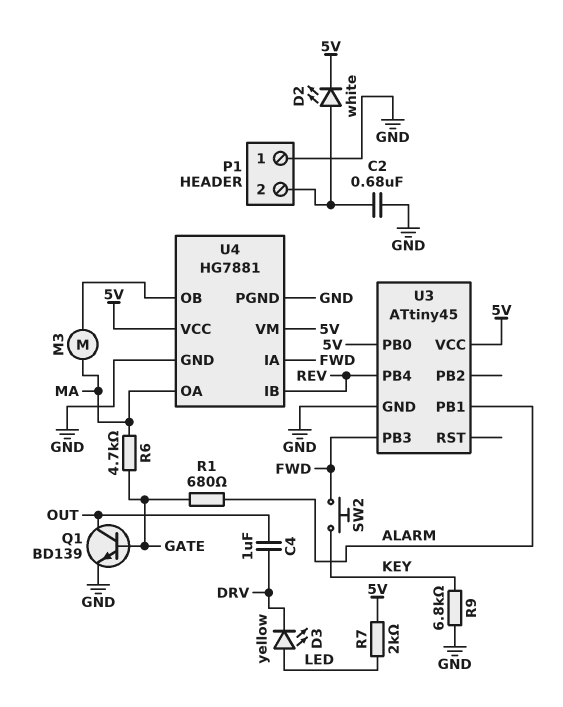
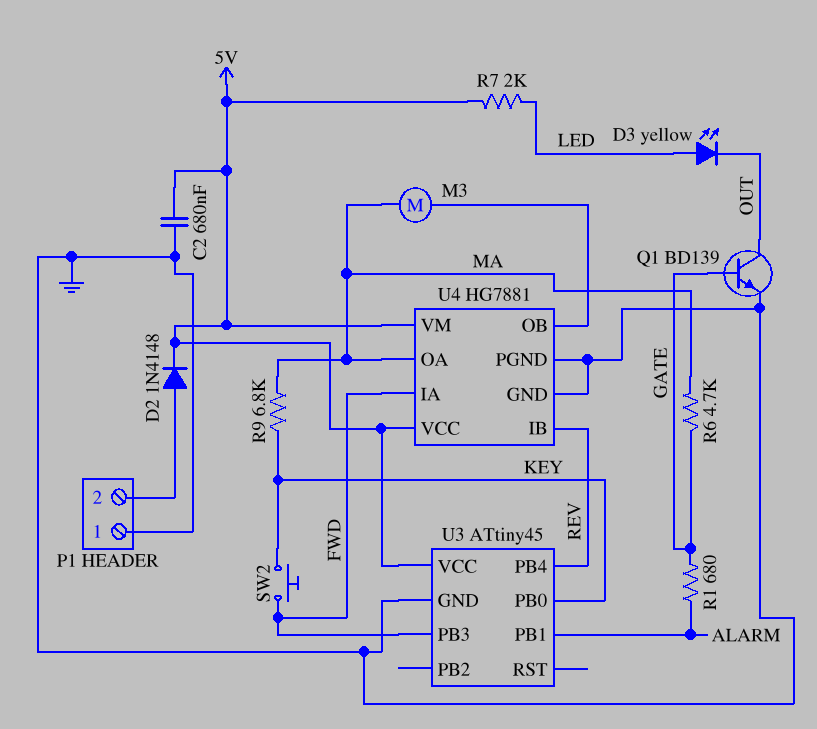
C2: 680nF (GND, P1/2) -> 680nF (5V, GND)
C4: 1uF (DRV, OUT) -> none
D2: LED white (A P1/2, K 5V) -> diode 1N4148 (A P1/2, K 5V)
D3: LED yellow (A LED, K DRV) -> LED yellow (A LED, K OUT)
R9: 6.8k (GND, KEY) -> 6.8k (KEY, MA)
U3 pin PB0: 5V -> KEY

